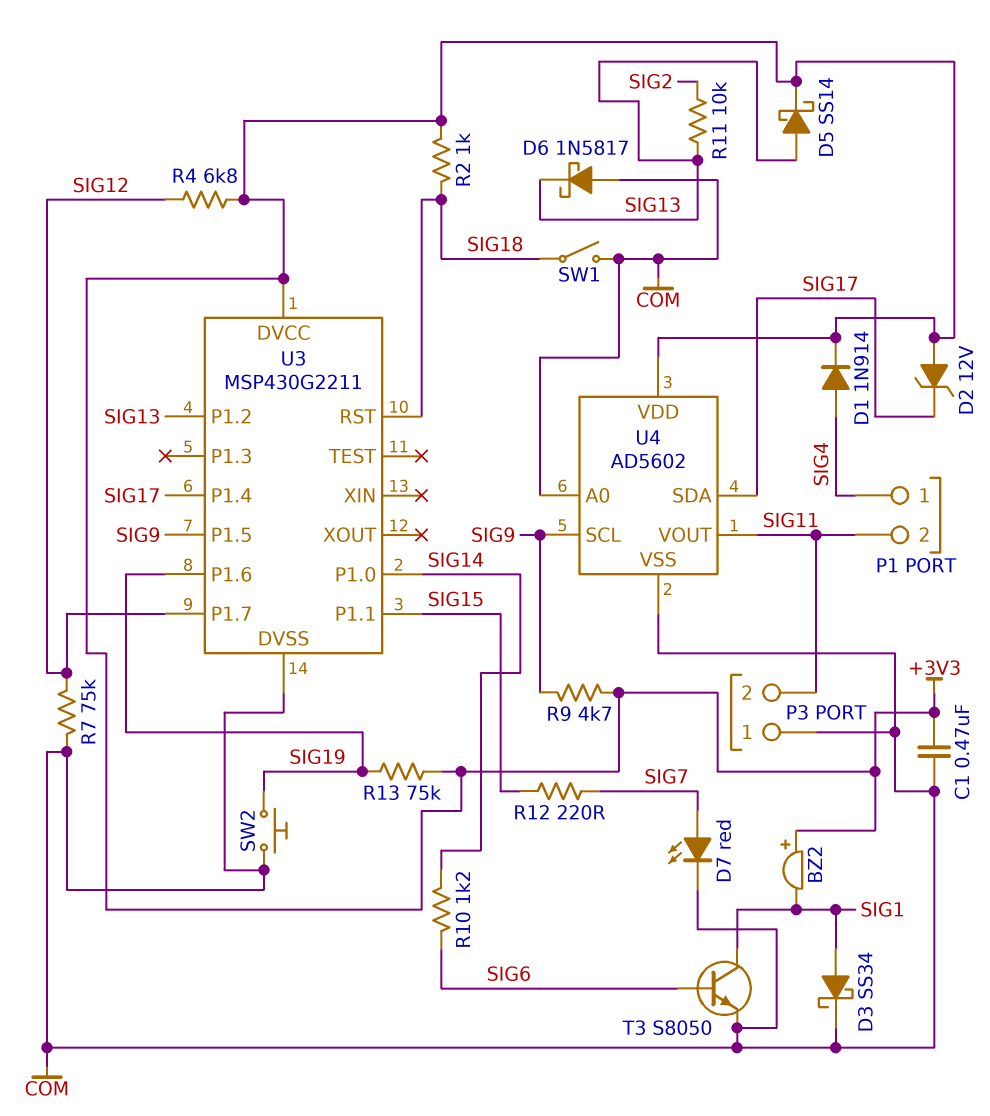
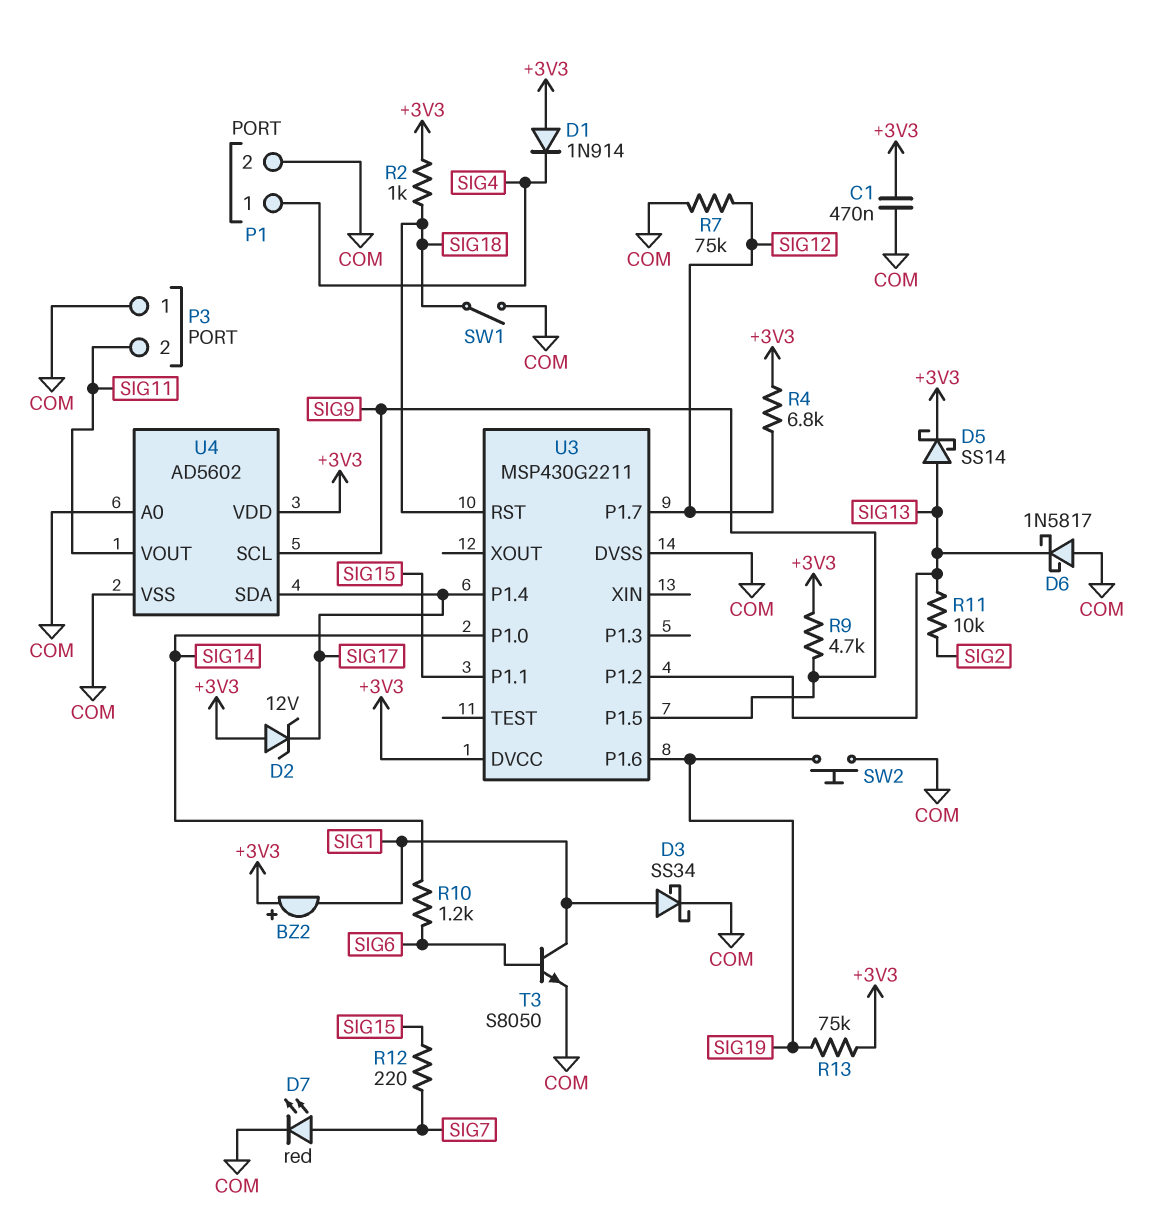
D1: diode 1N914 (A SIG4, K +3V3) -> diode 1N914 (A +3V3, K SIG4)
P1 pin 2: SIG11 -> COM

